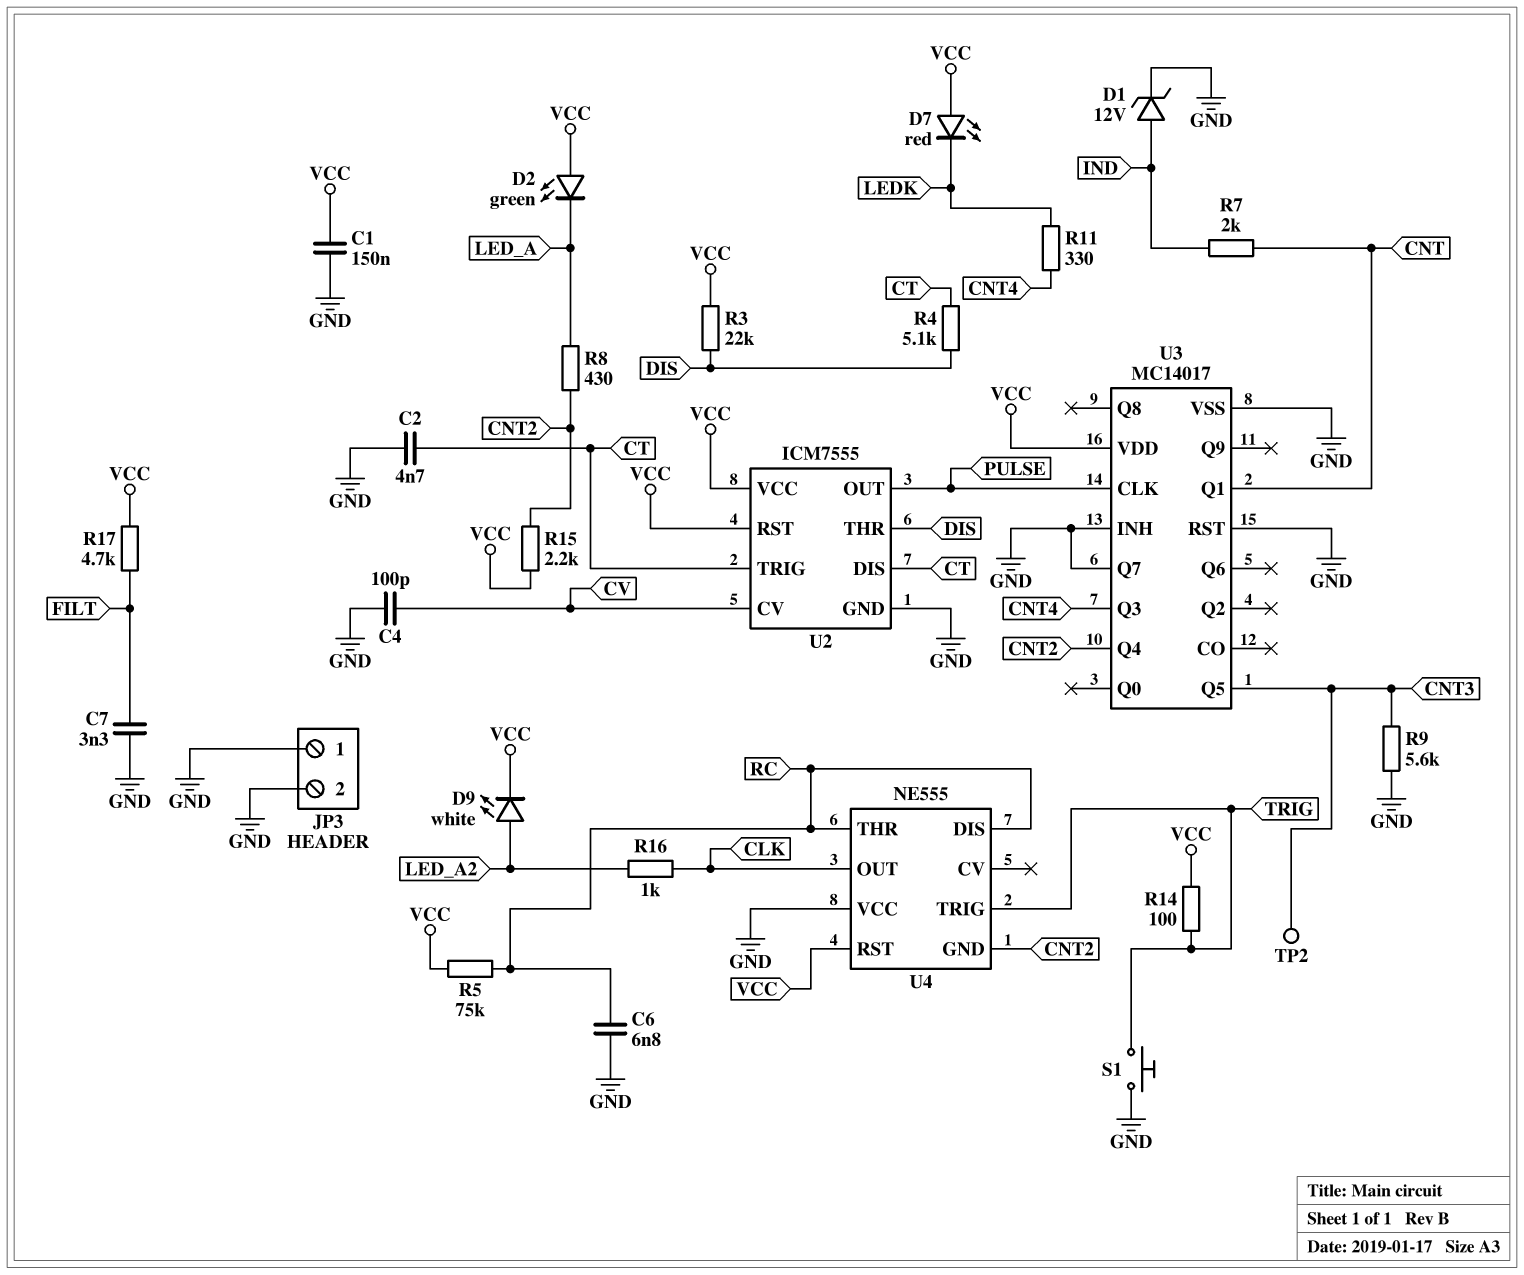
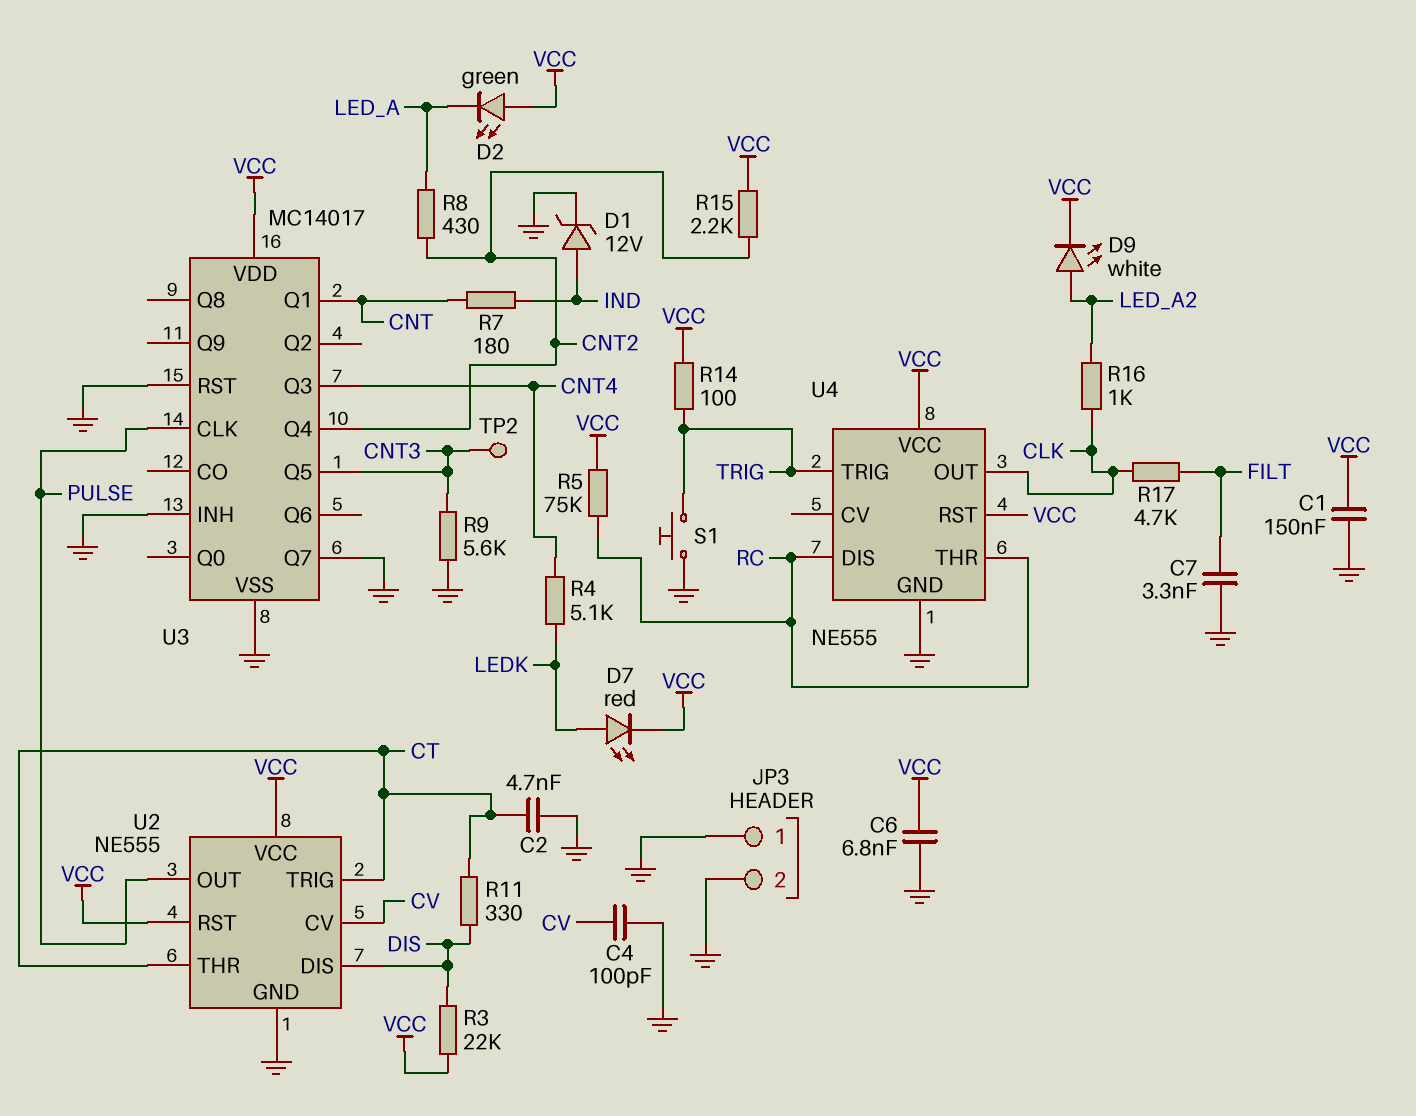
C6: 6.8nF (GND, RC) -> 6.8nF (GND, VCC)
D7: LED red (A VCC, K LEDK) -> LED red (A LEDK, K VCC)
R4: 5.1k (CT, DIS) -> 5.1k (CNT4, LEDK)
R7: 2k (CNT, IND) -> 180 (CNT, IND)
R11: 330 (CNT4, LEDK) -> 330 (CT, DIS)
R17: 4.7k (FILT, VCC) -> 4.7k (CLK, FILT)
U2: ICM7555 -> NE555
U2 pin DIS: CT -> DIS
U2 pin THR: DIS -> CT
U4 pin GND: CNT2 -> GND
U4 pin VCC: GND -> VCC

